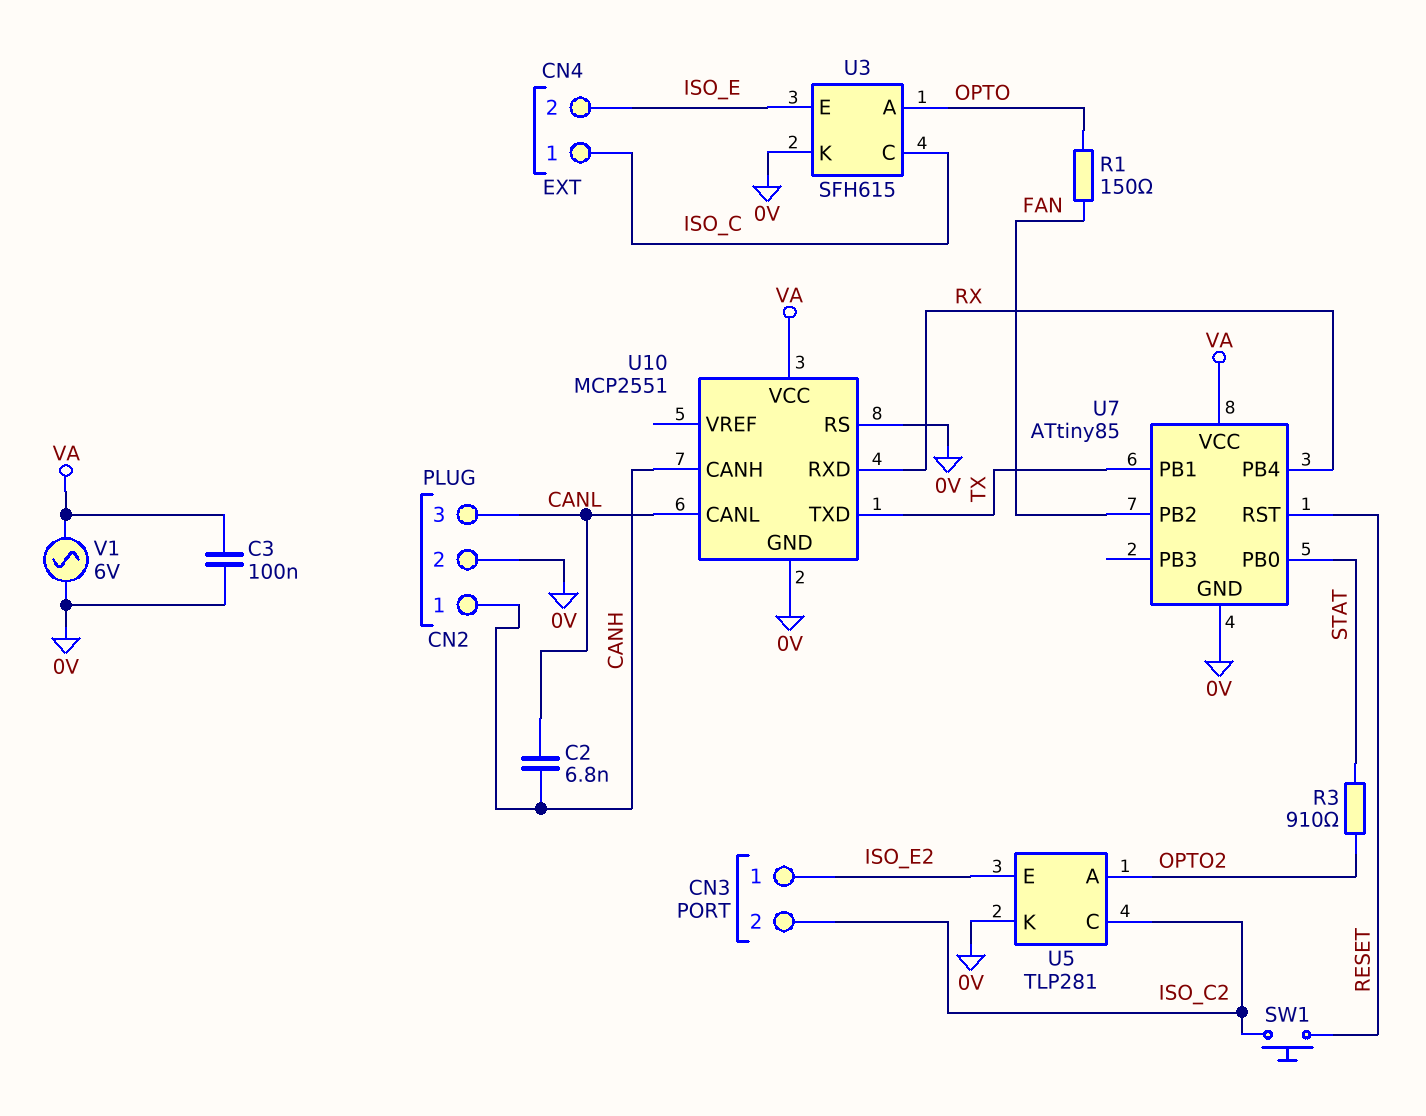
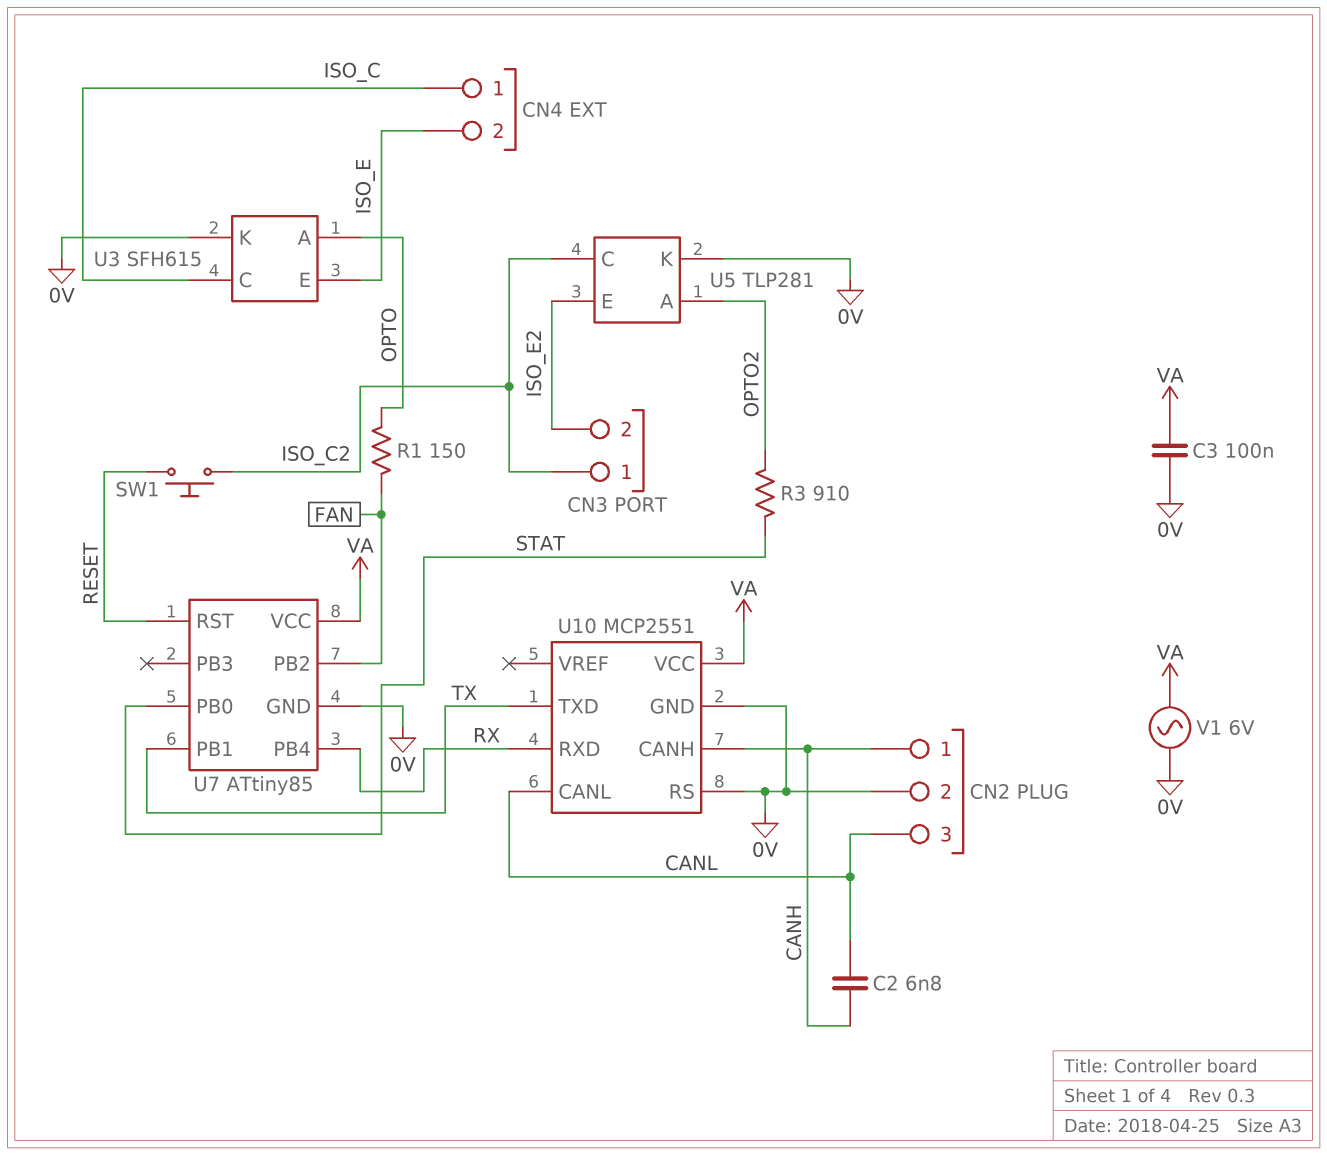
CN3 pin 1: ISO_E2 -> ISO_C2
CN3 pin 2: ISO_C2 -> ISO_E2

